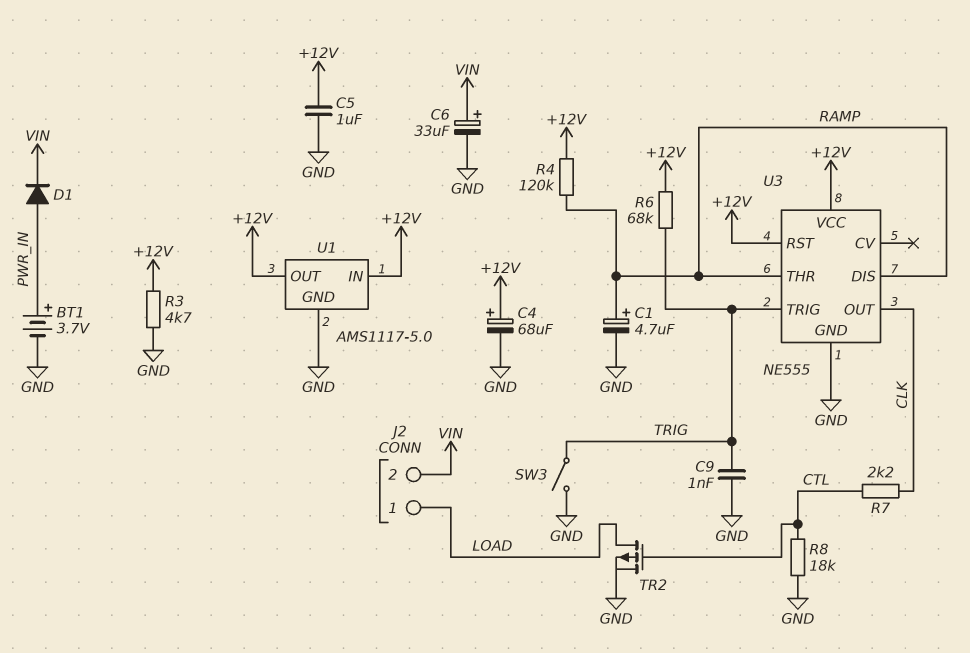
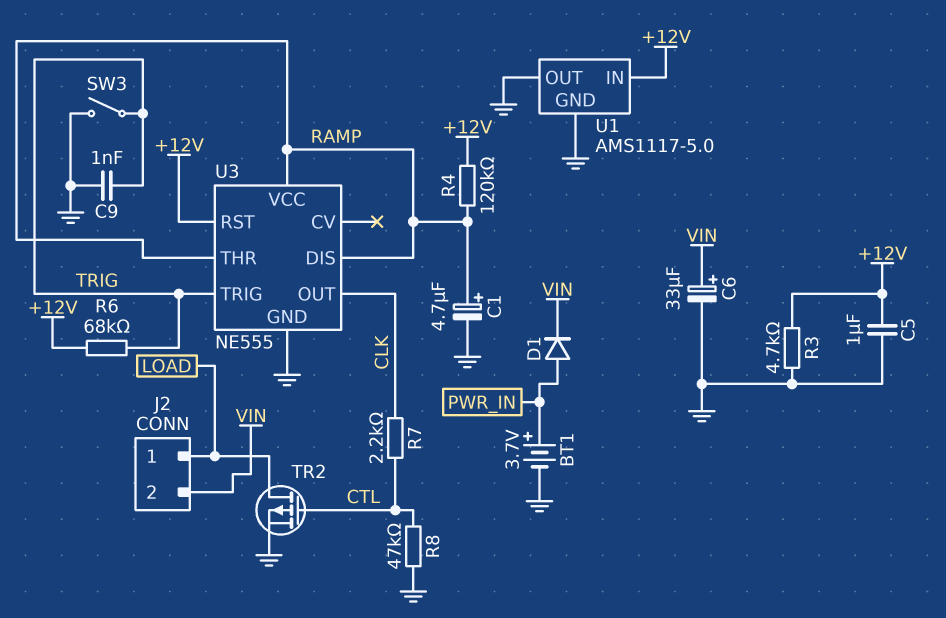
C4: 68uF (plus +12V, minus GND) -> none
R8: 18k (CTL, GND) -> 47k (CTL, GND)
U1 pin OUT: +12V -> GND
U3 pin VCC: +12V -> RAMP

